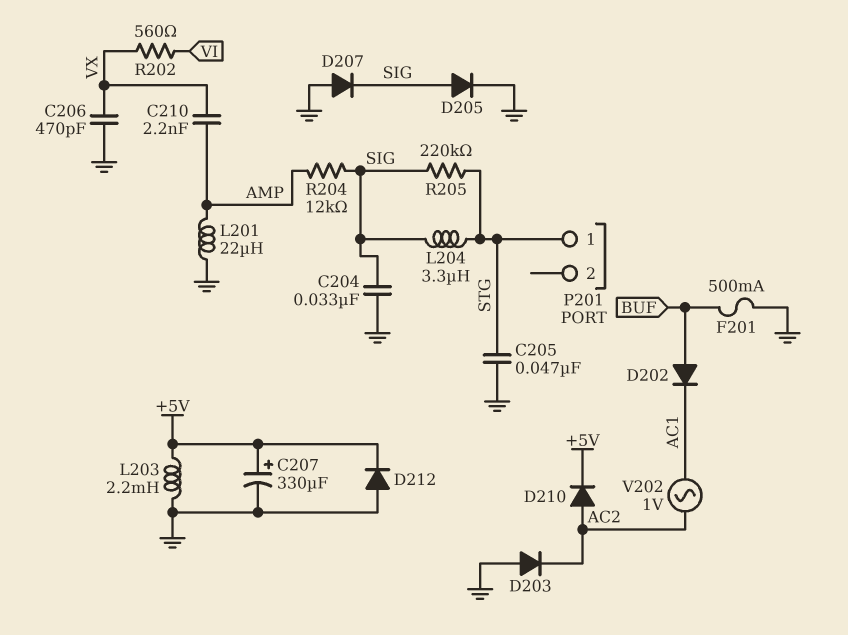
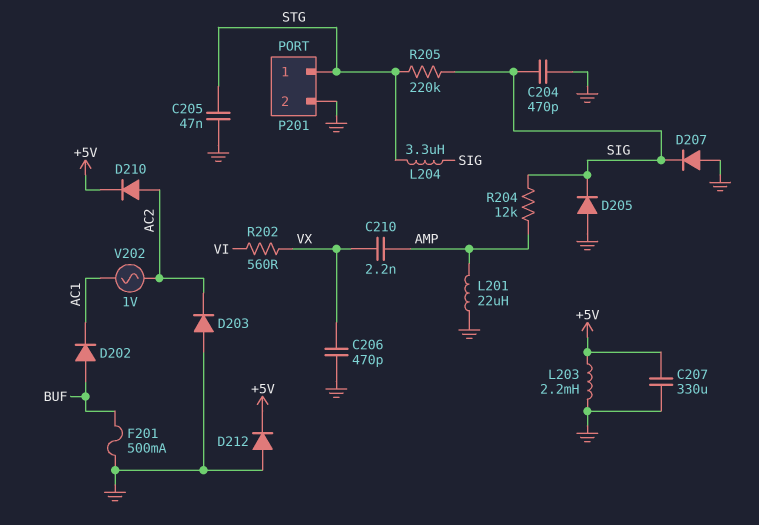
C204: 33nF (GND, SIG) -> 470pF (GND, SIG)
C207: 330uF (plus +5V, minus GND) -> 330uF (+5V, GND)
D205: diode (A SIG, K GND) -> diode (A GND, K SIG)
P201 pin 2: none -> GND

